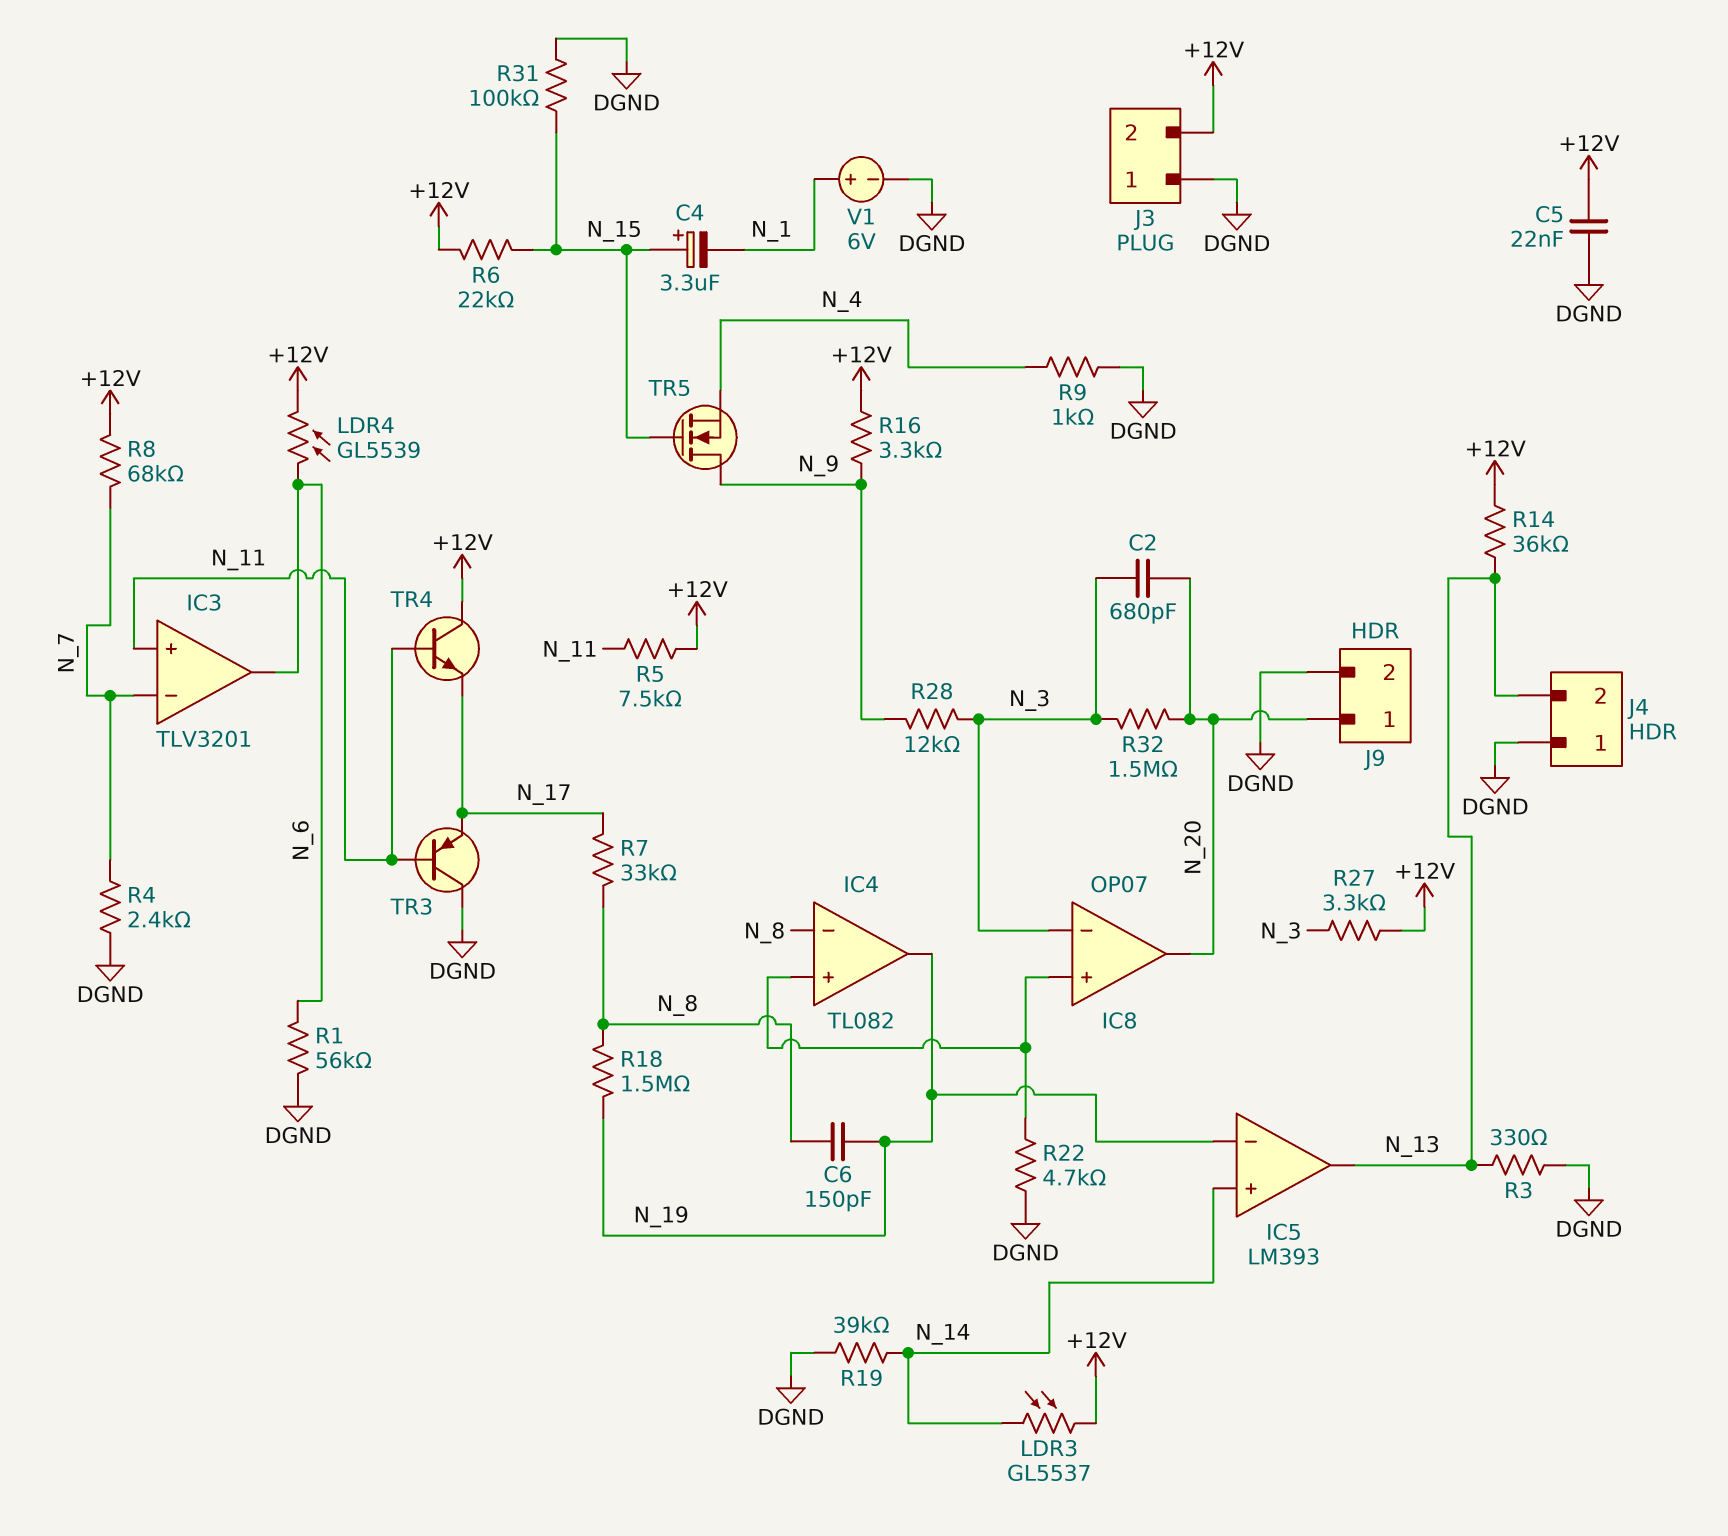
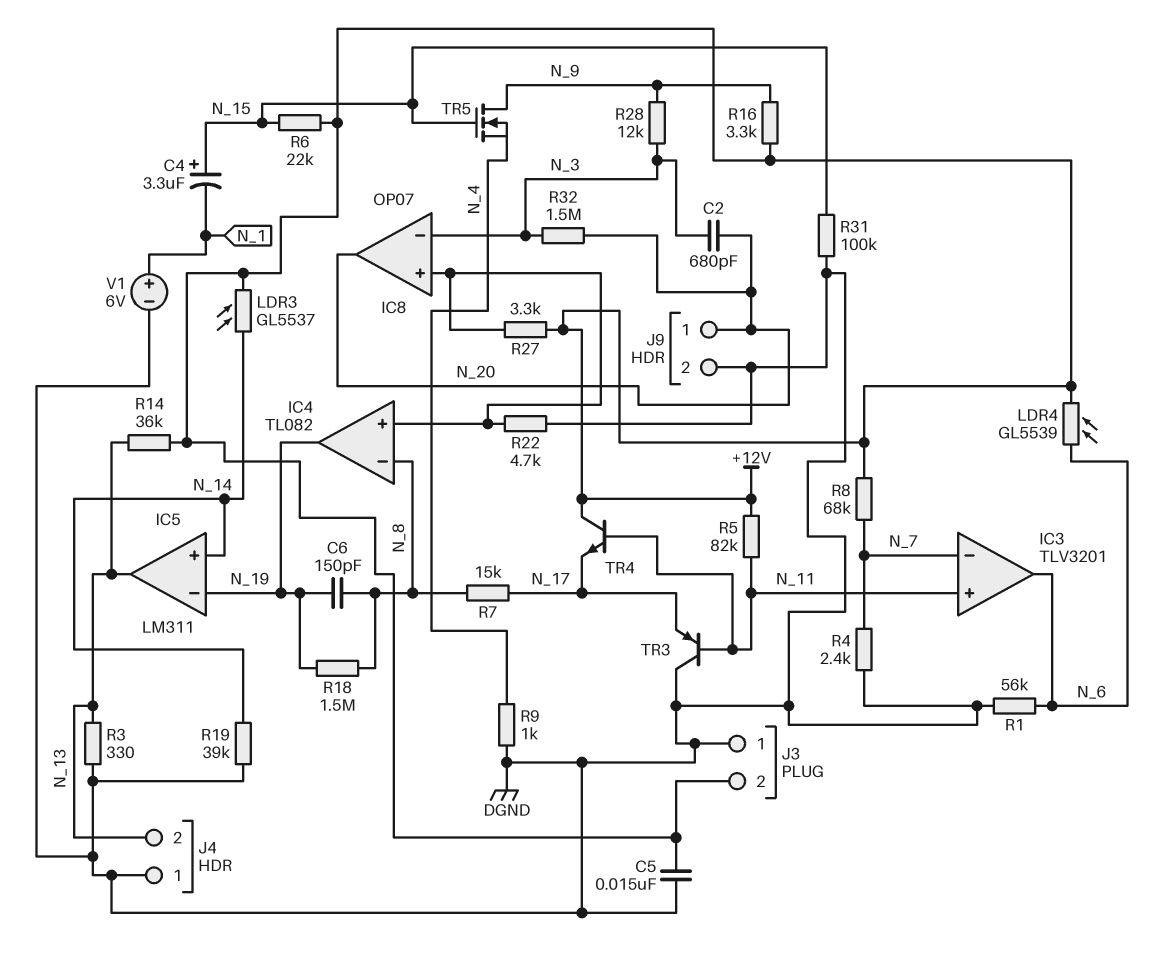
C5: 22nF (+12V, DGND) -> 15nF (+12V, DGND)
IC5: LM393 -> LM311
R5: 7.5k (+12V, N_11) -> 82k (+12V, N_11)
R7: 33k (N_8, N_17) -> 15k (N_8, N_17)
R27: 3.3k (+12V, N_3) -> 3.3k (+12V, IC4/in+)

